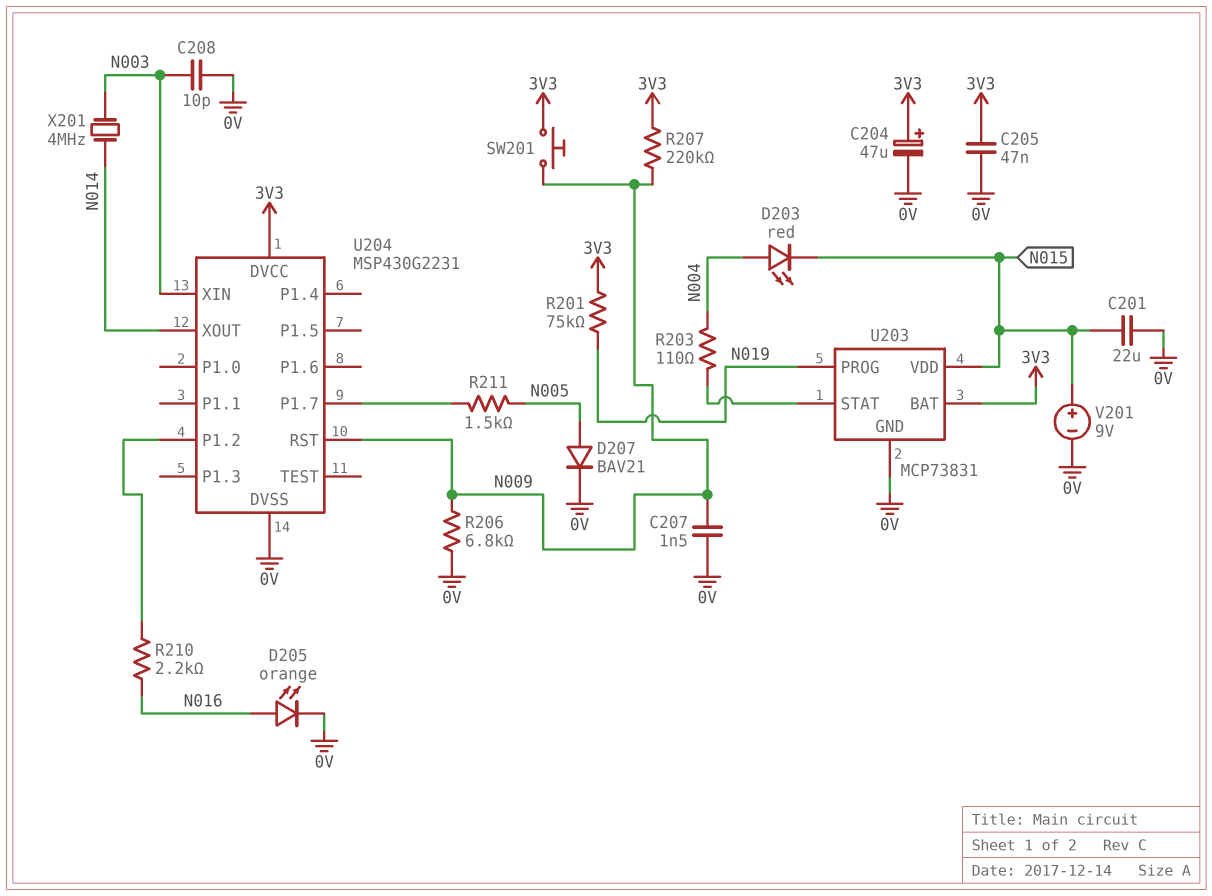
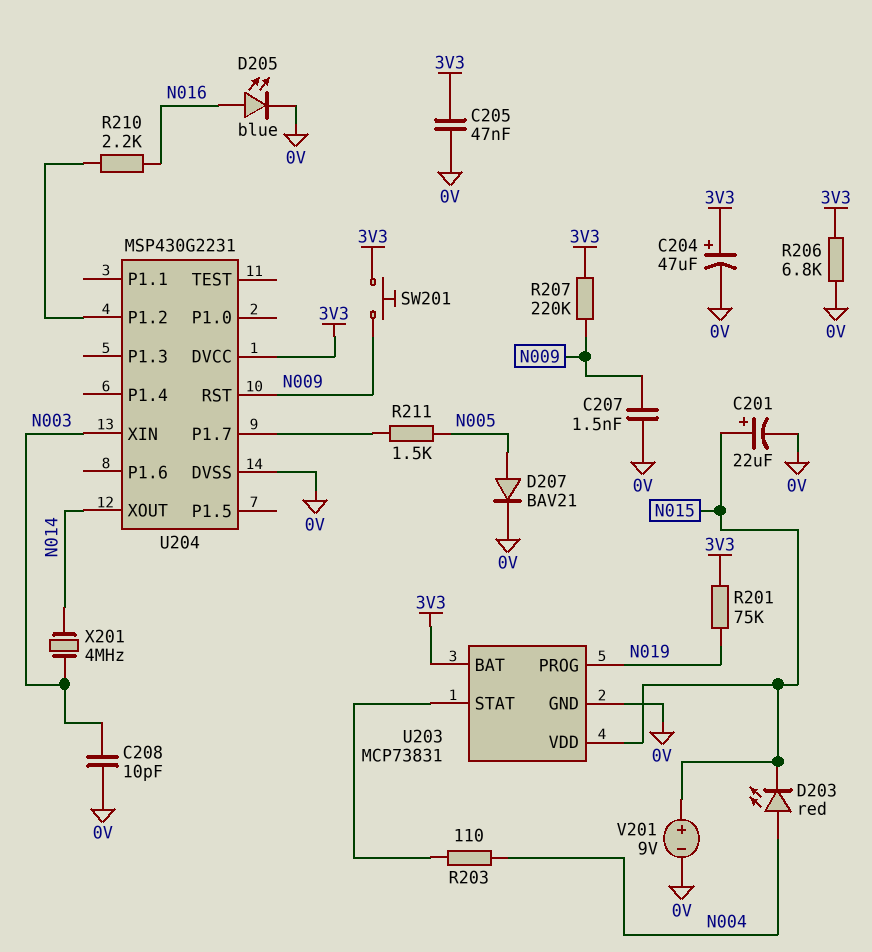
C201: 22uF (0V, N015) -> 22uF (plus N015, minus 0V)
D205: LED orange (A N016, K 0V) -> LED blue (A N016, K 0V)
R206: 6.8k (0V, N009) -> 6.8k (0V, 3V3)

